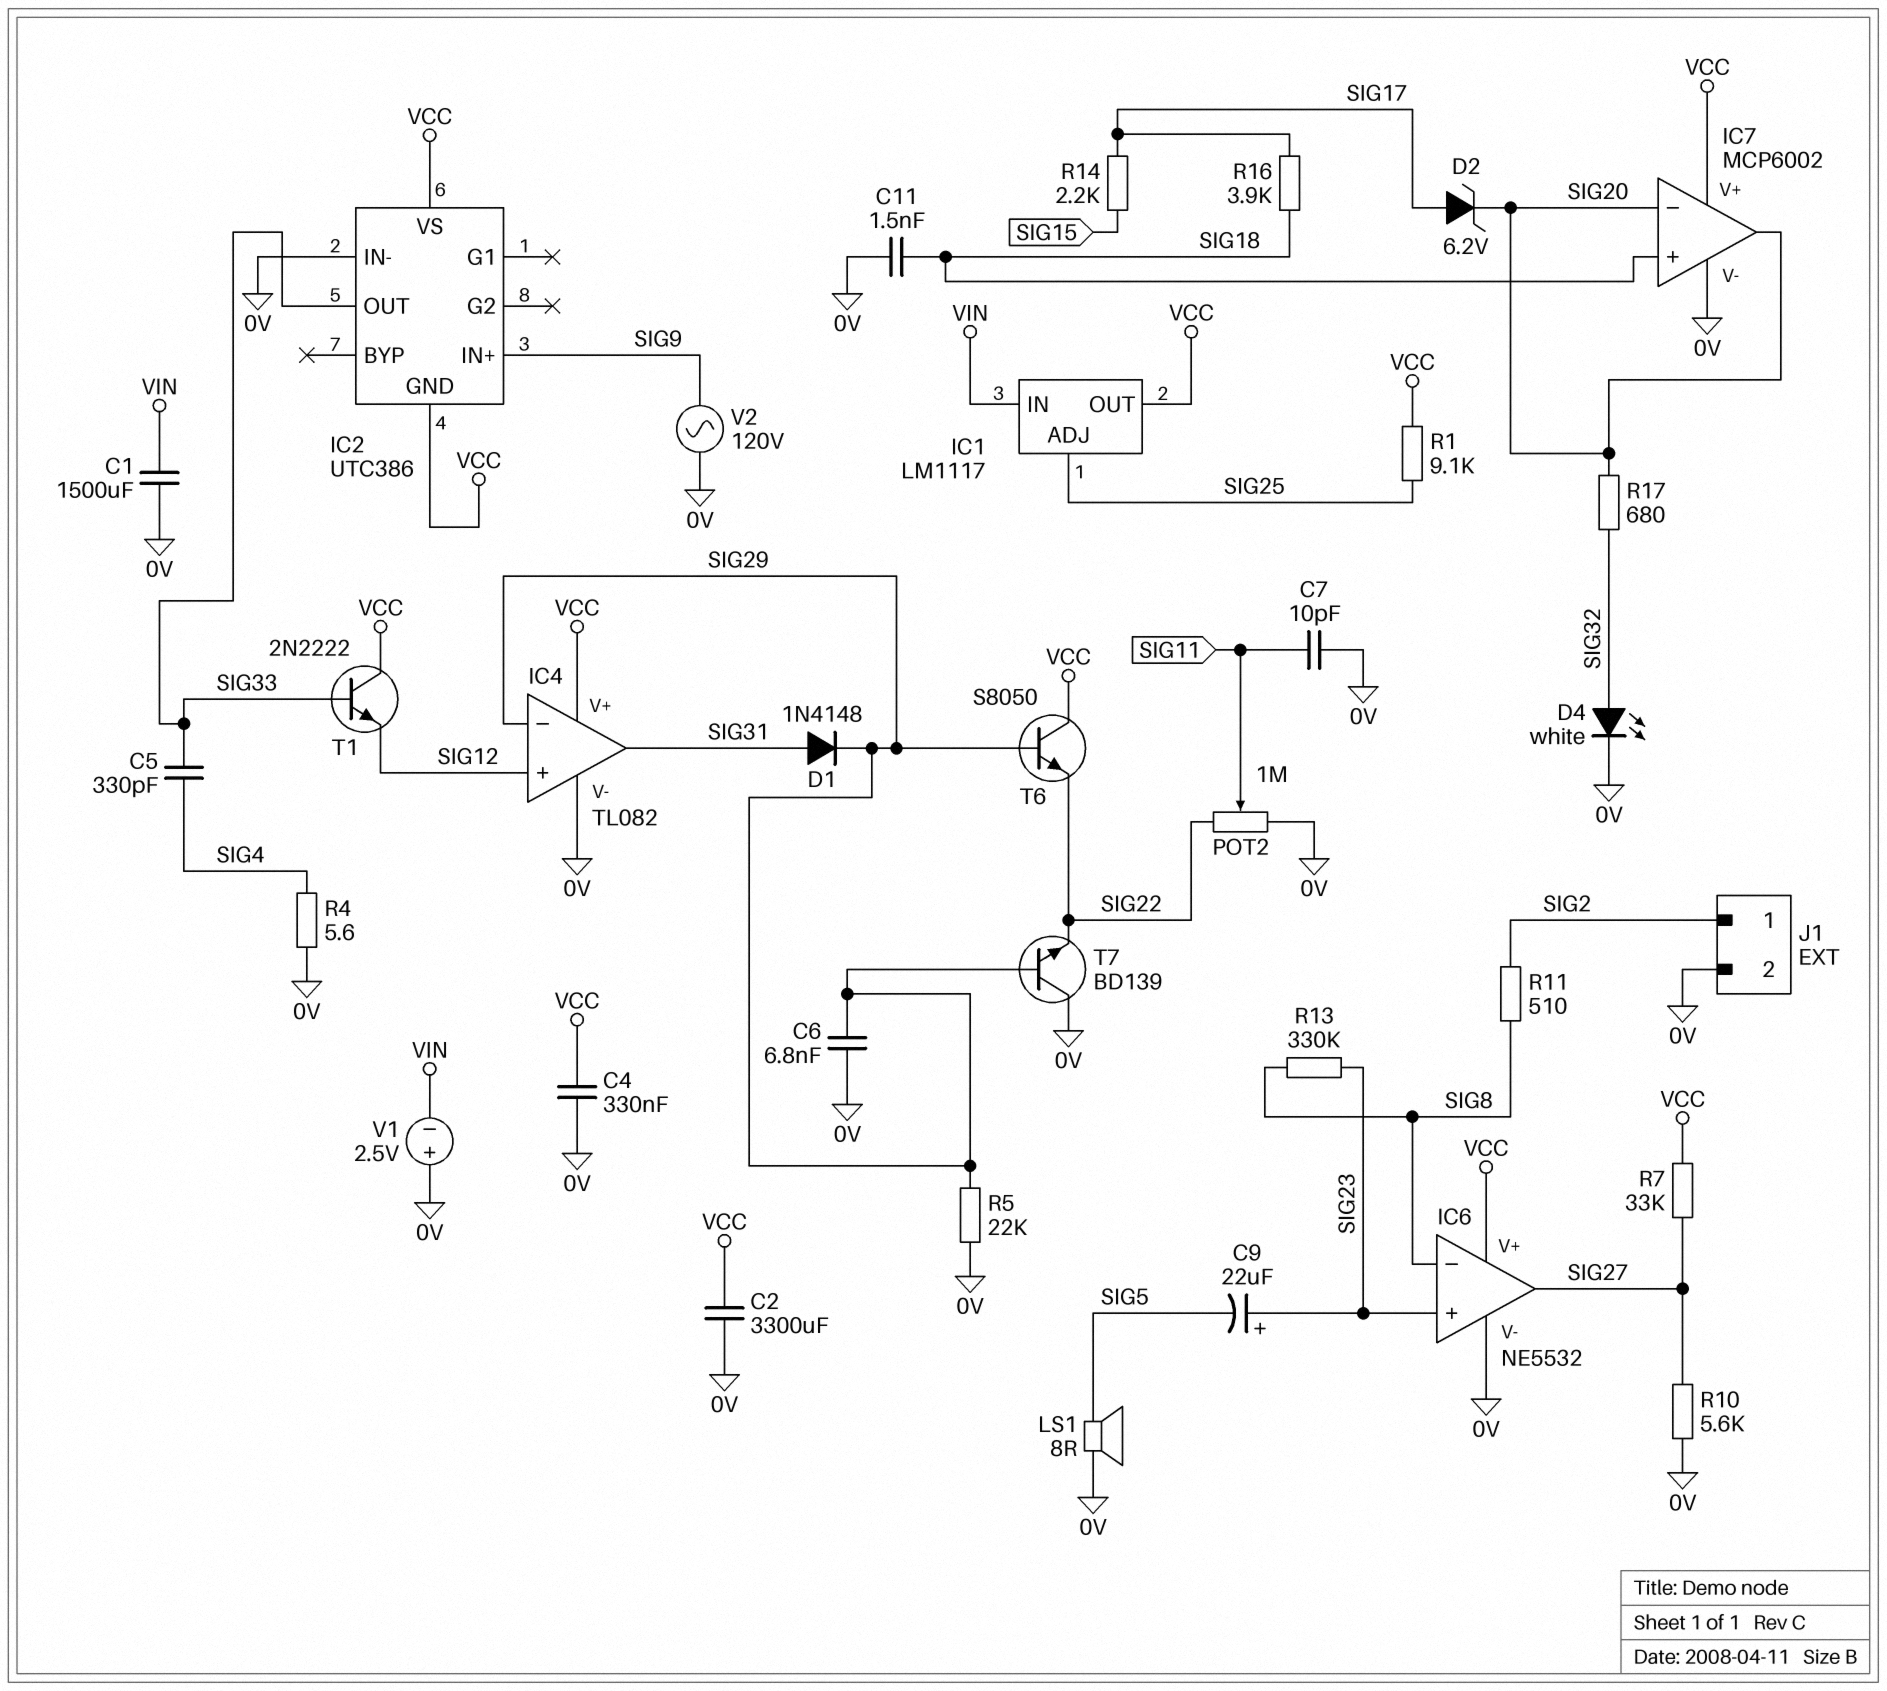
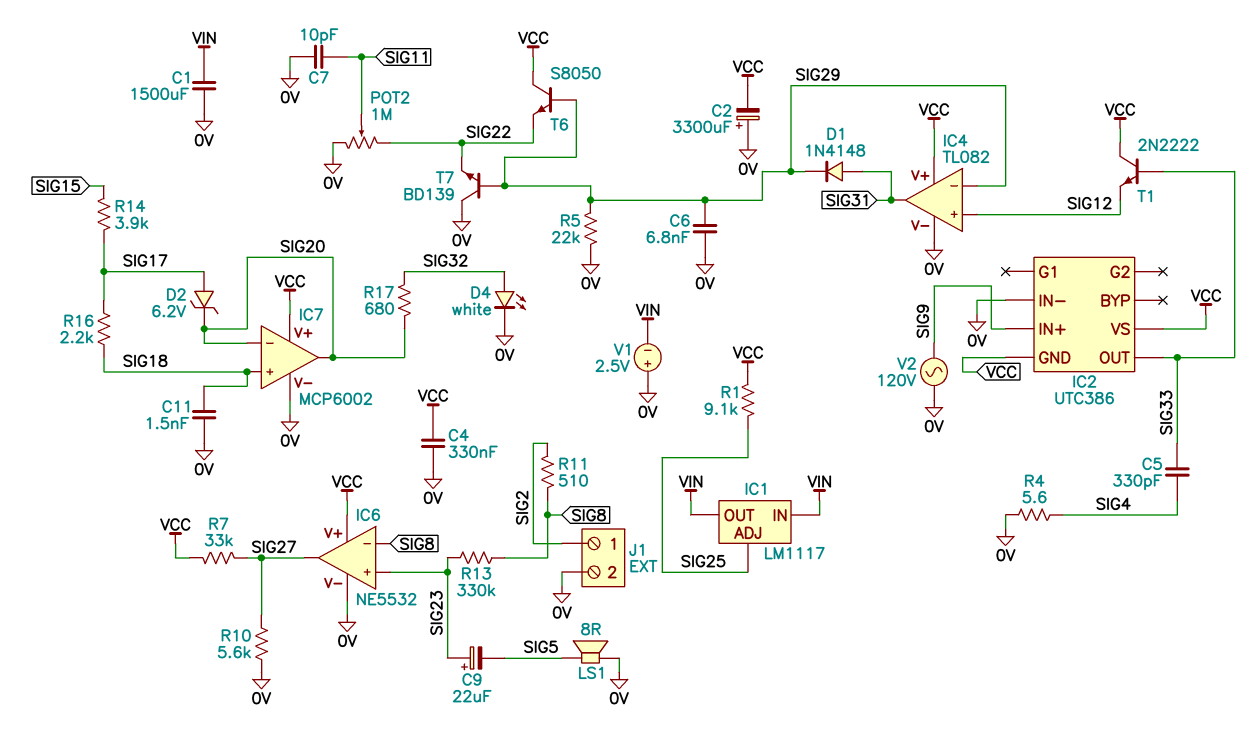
C2: 3300uF (0V, VCC) -> 3300uF (plus 0V, minus VCC)
IC1 pin OUT: VCC -> VIN
R14: 2.2k (SIG15, SIG17) -> 3.9k (SIG15, SIG17)
R16: 3.9k (SIG17, SIG18) -> 2.2k (SIG17, SIG18)

